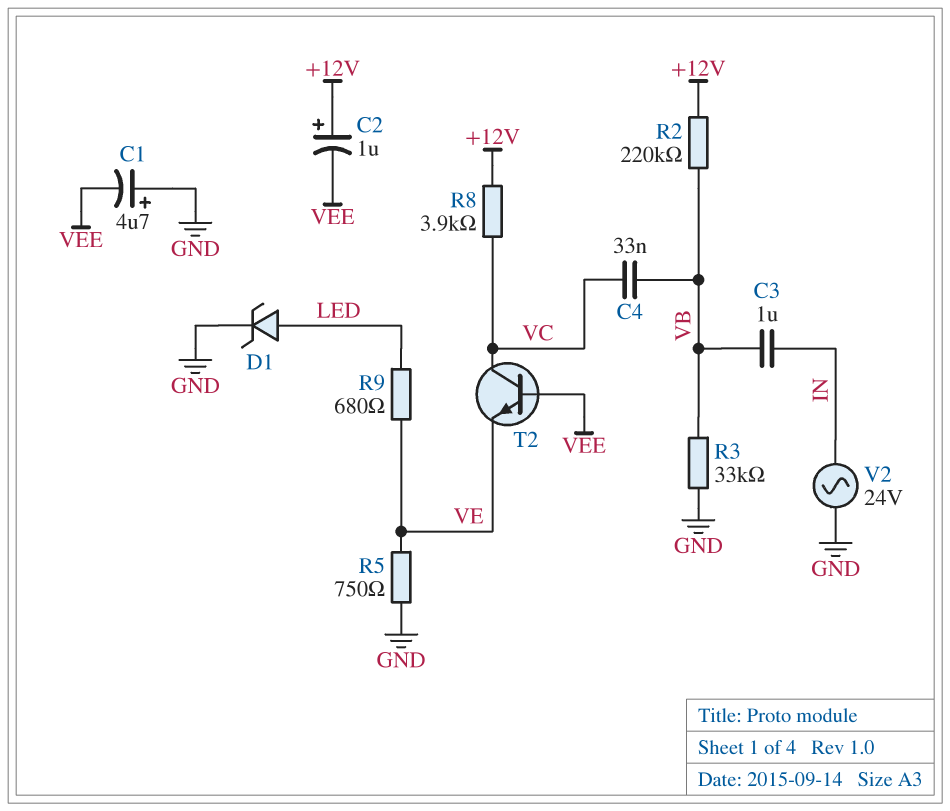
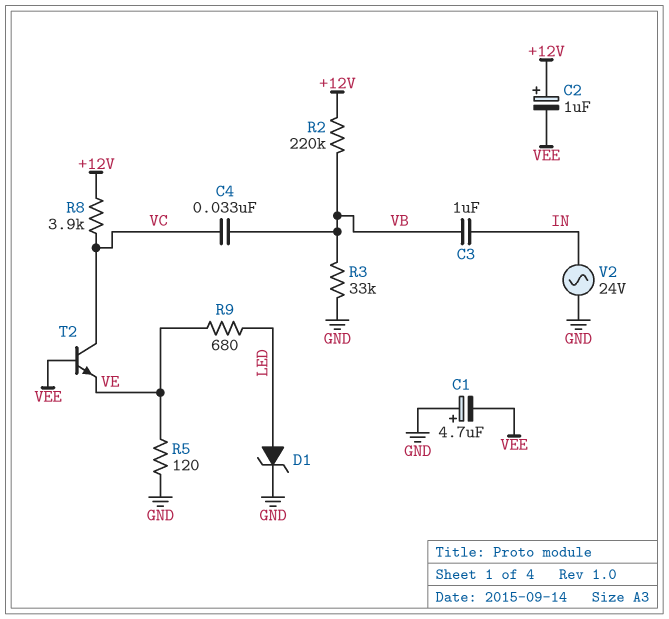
R5: 750 (GND, VE) -> 120 (GND, VE)

